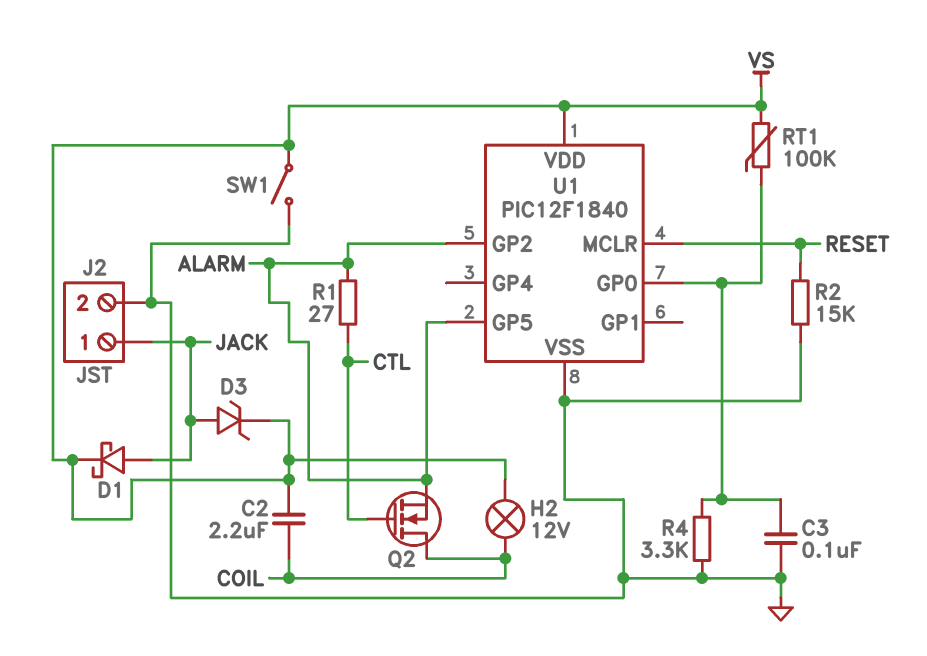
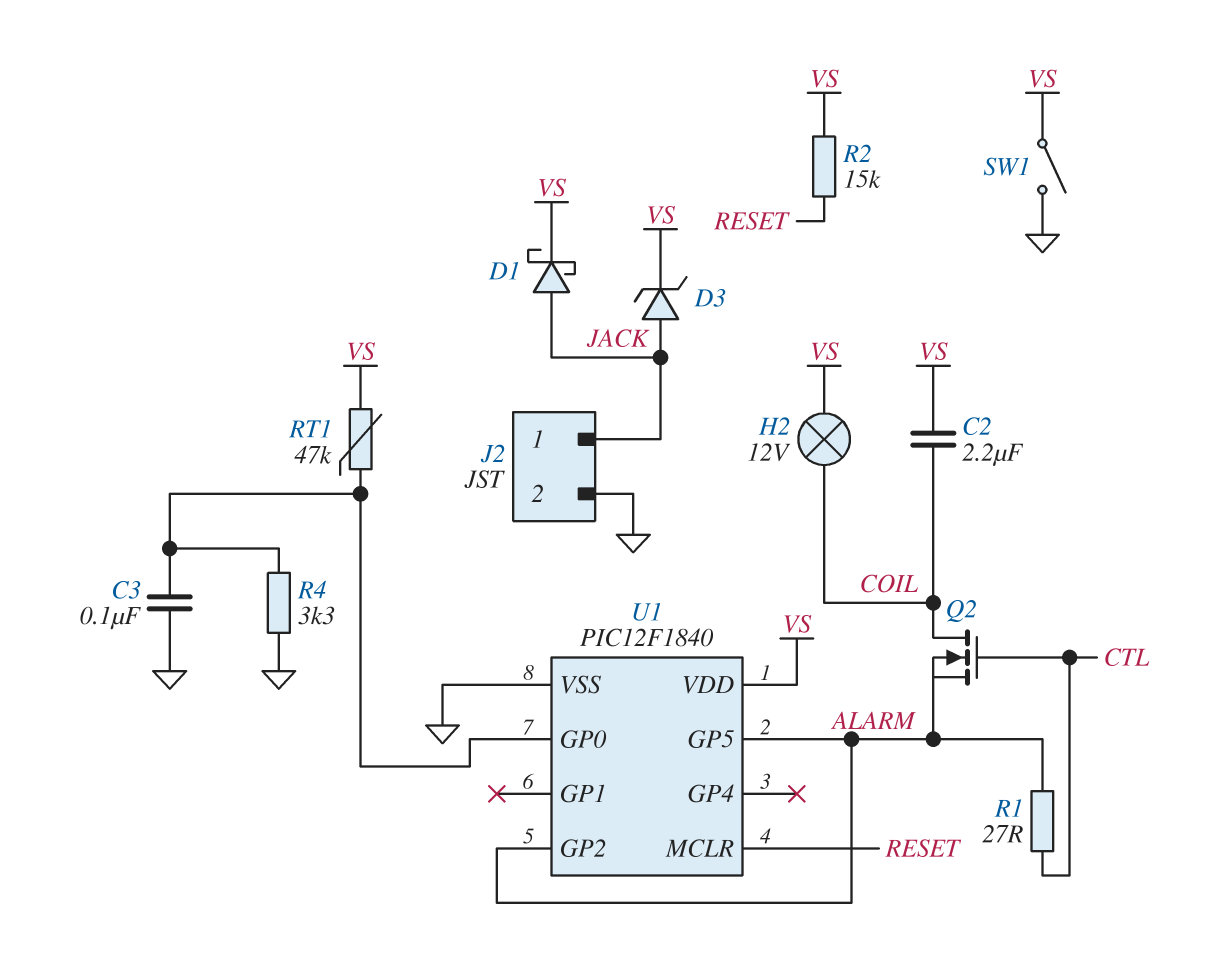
R2: 15k (GND, RESET) -> 15k (RESET, VS)
RT1: 100k (U1/GP0, VS) -> 47k (U1/GP0, VS)

